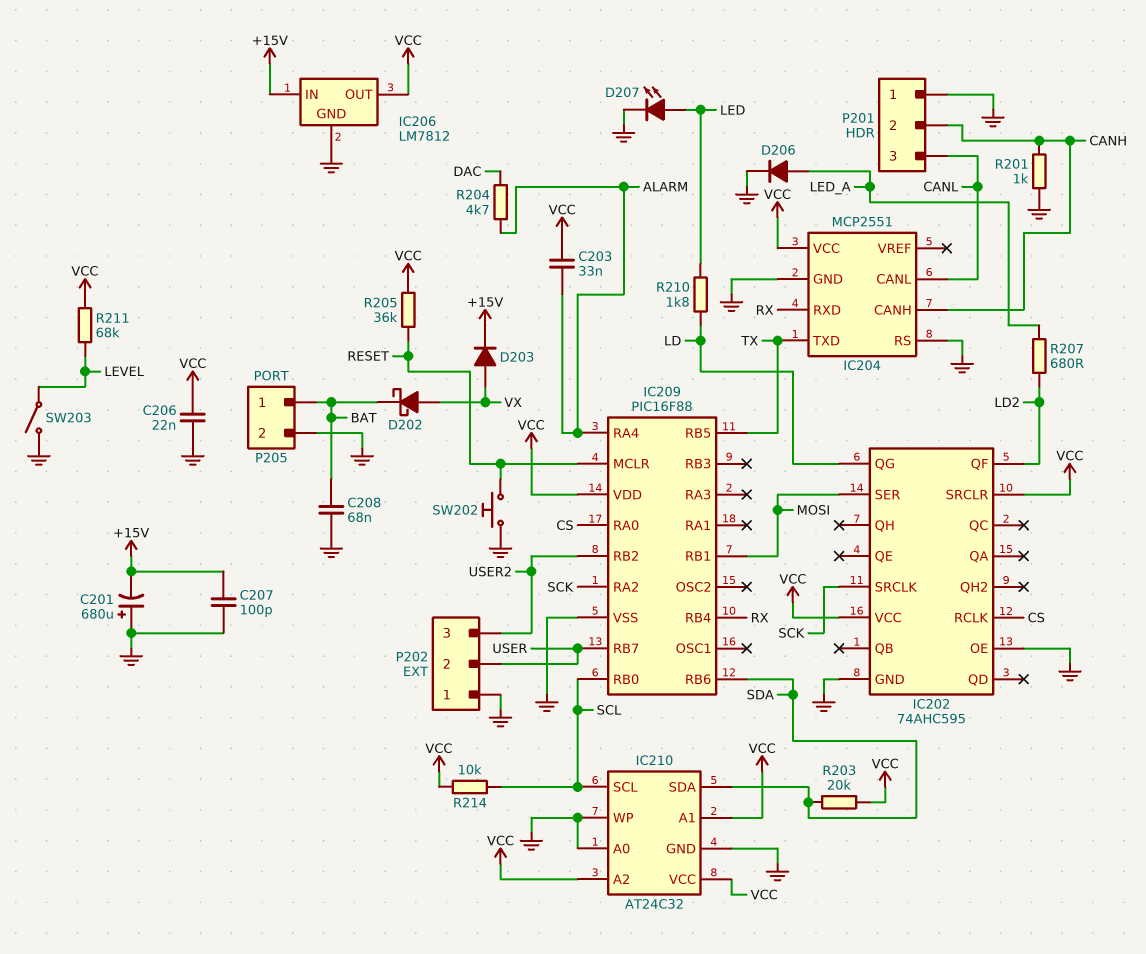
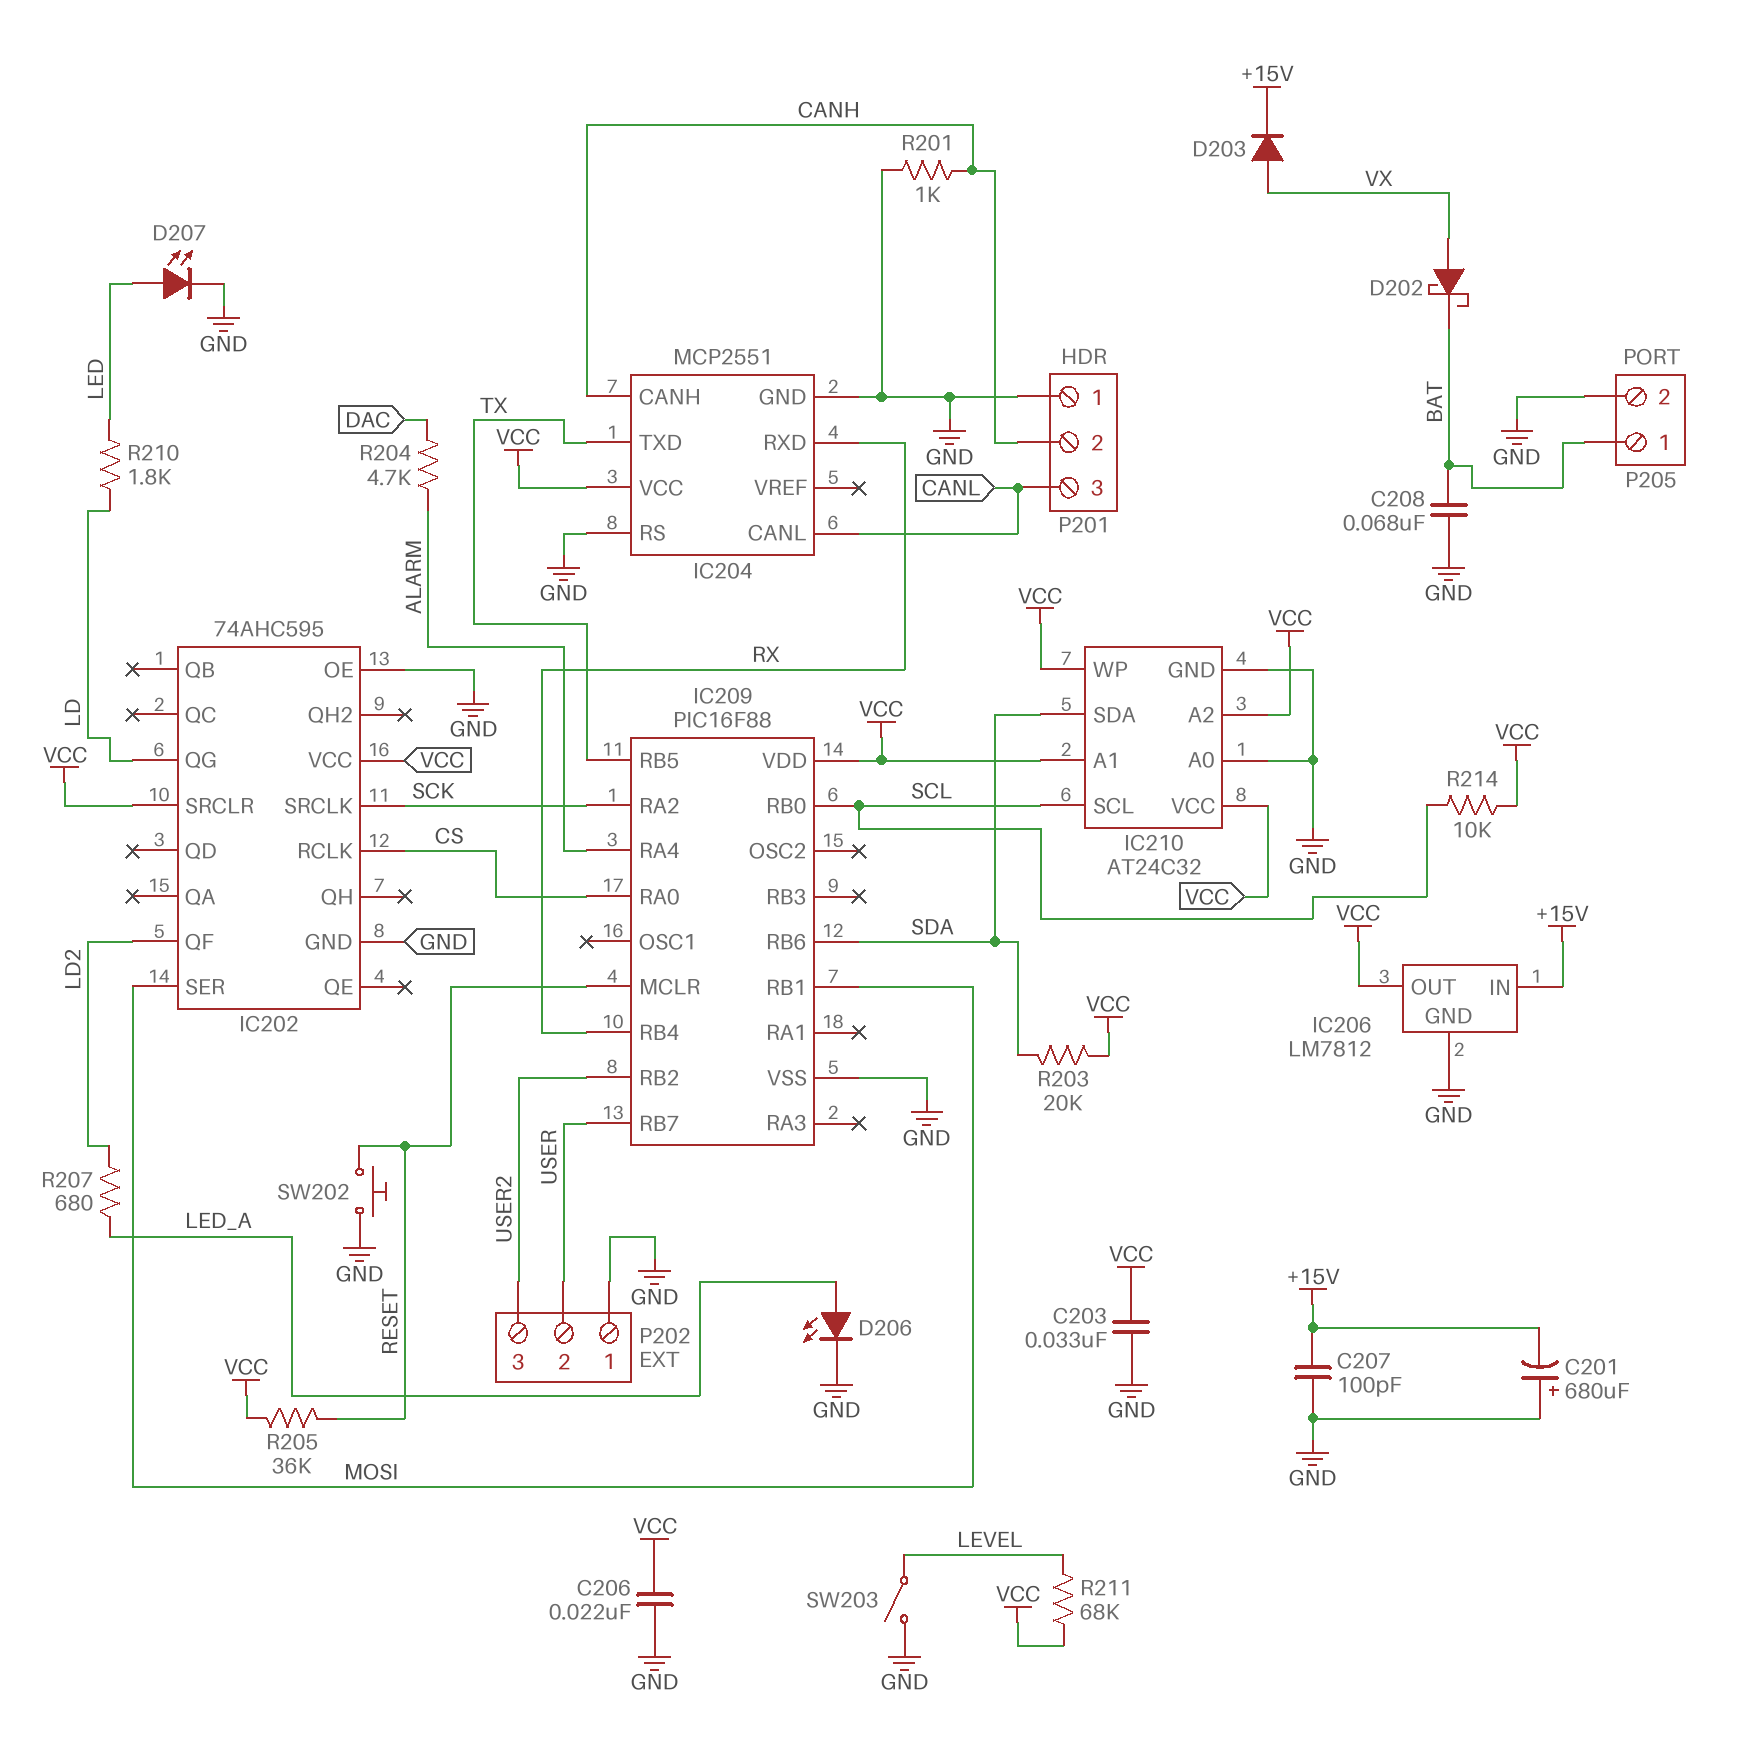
C203: 33nF (ALARM, VCC) -> 33nF (GND, VCC)
D206: diode (A LED_A, K GND) -> LED (A LED_A, K GND)
IC210 pin WP: GND -> VCC

